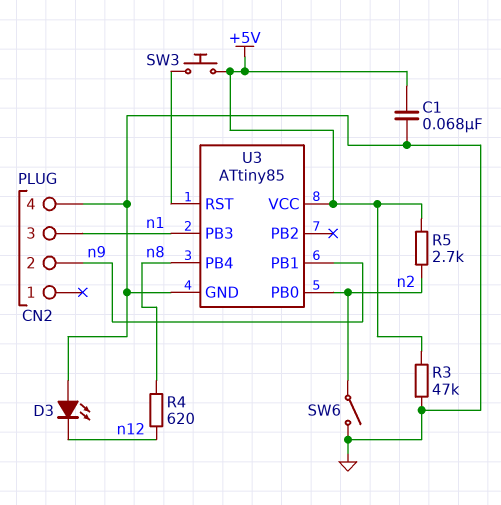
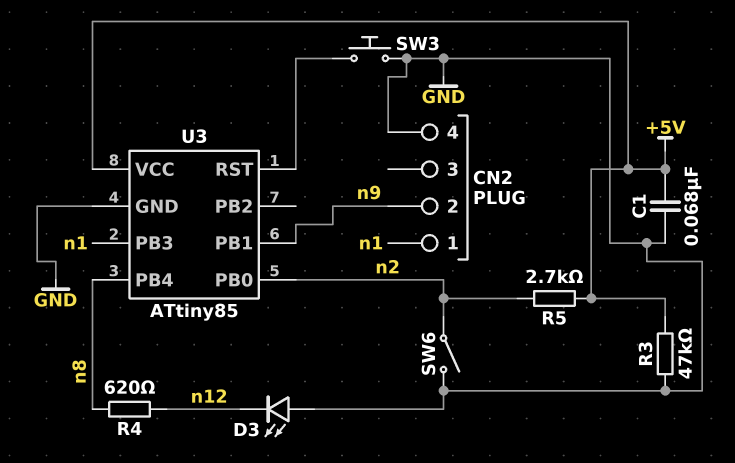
CN2 pin 1: none -> n1
CN2 pin 3: n1 -> none
SW3: button (+5V, U3/RST) -> button (GND, U3/RST)

